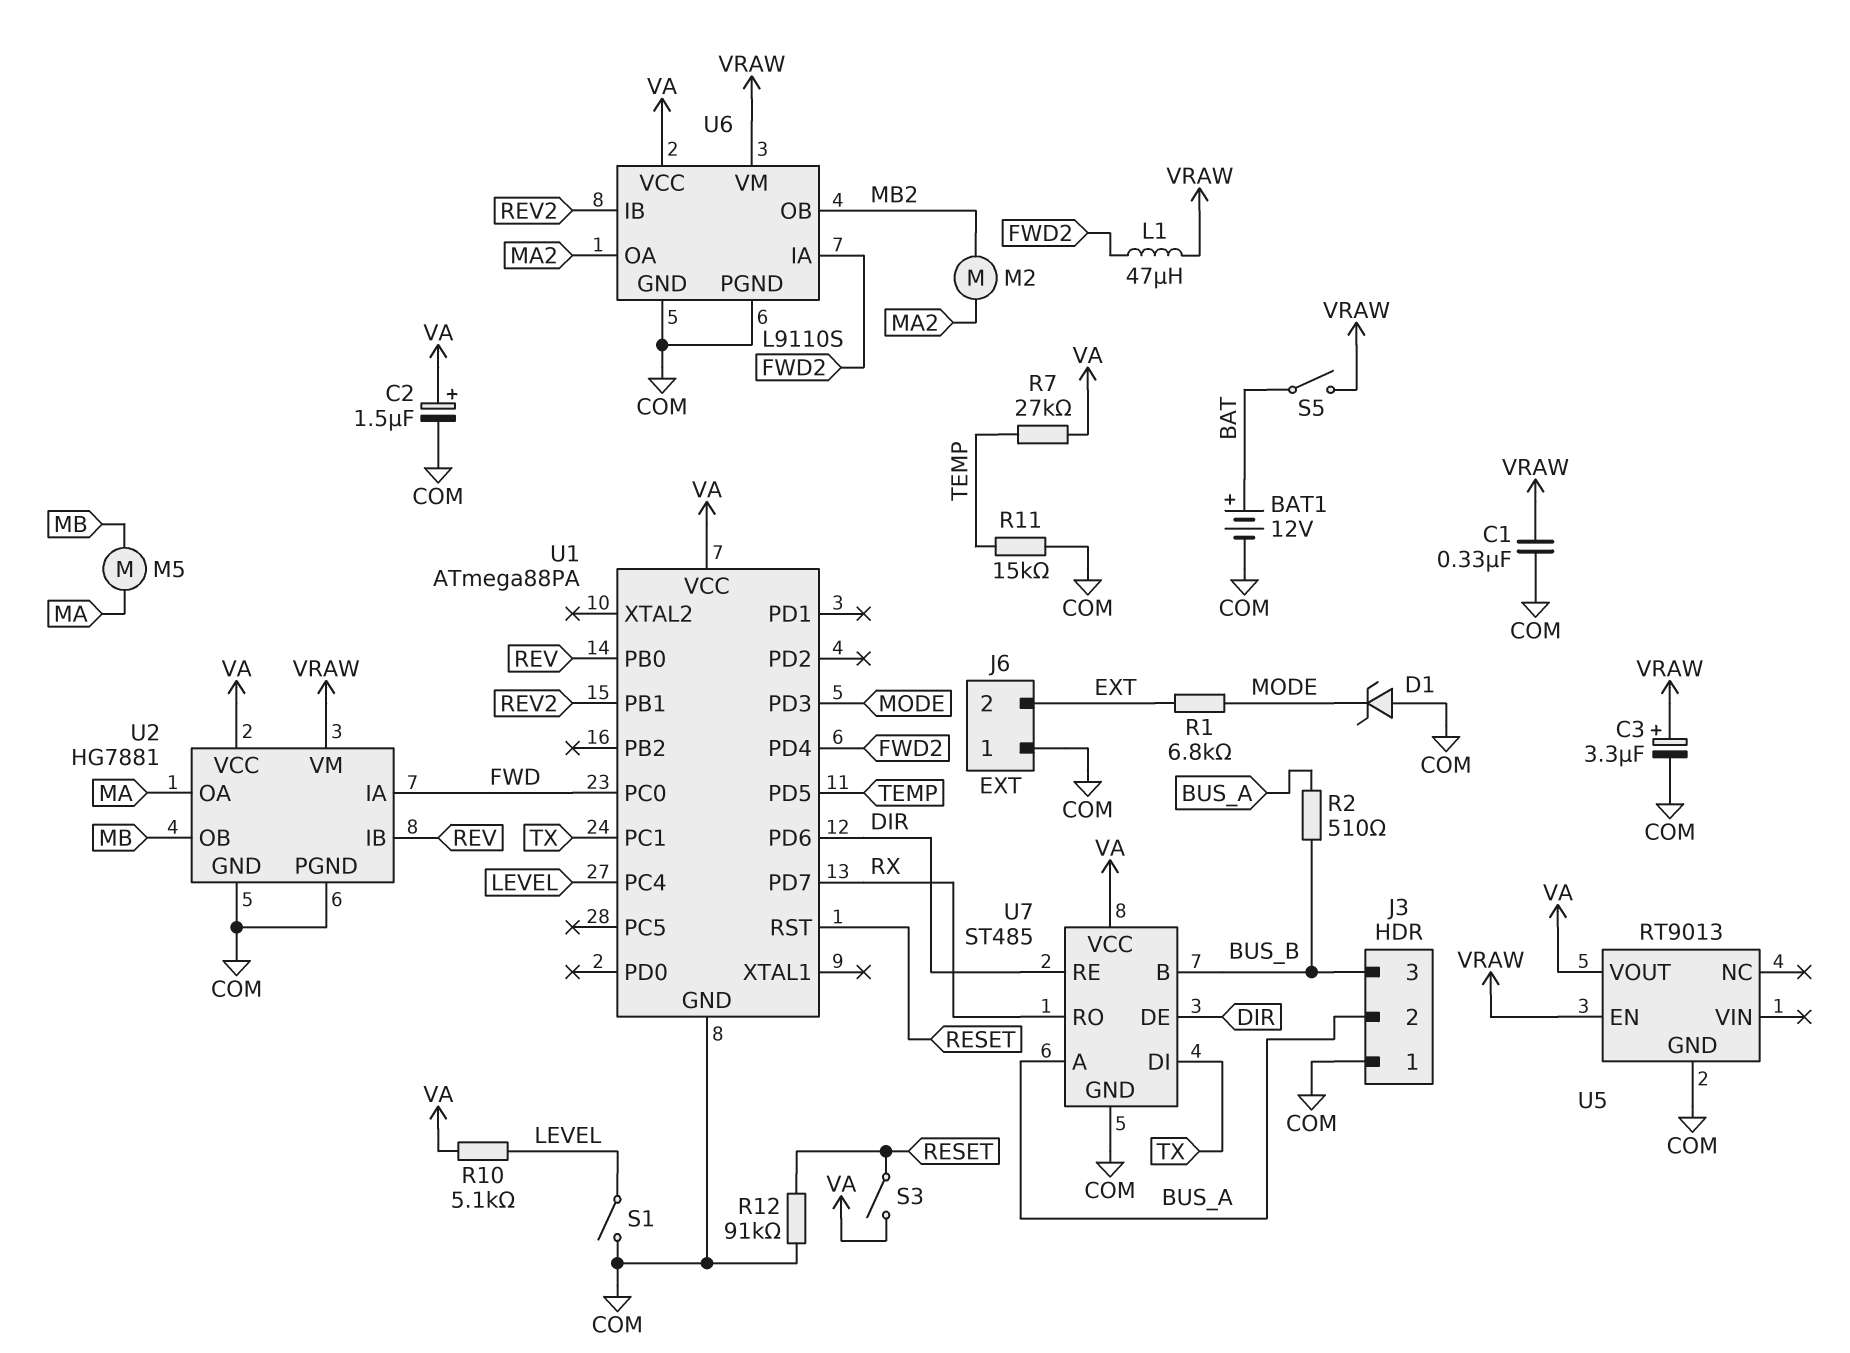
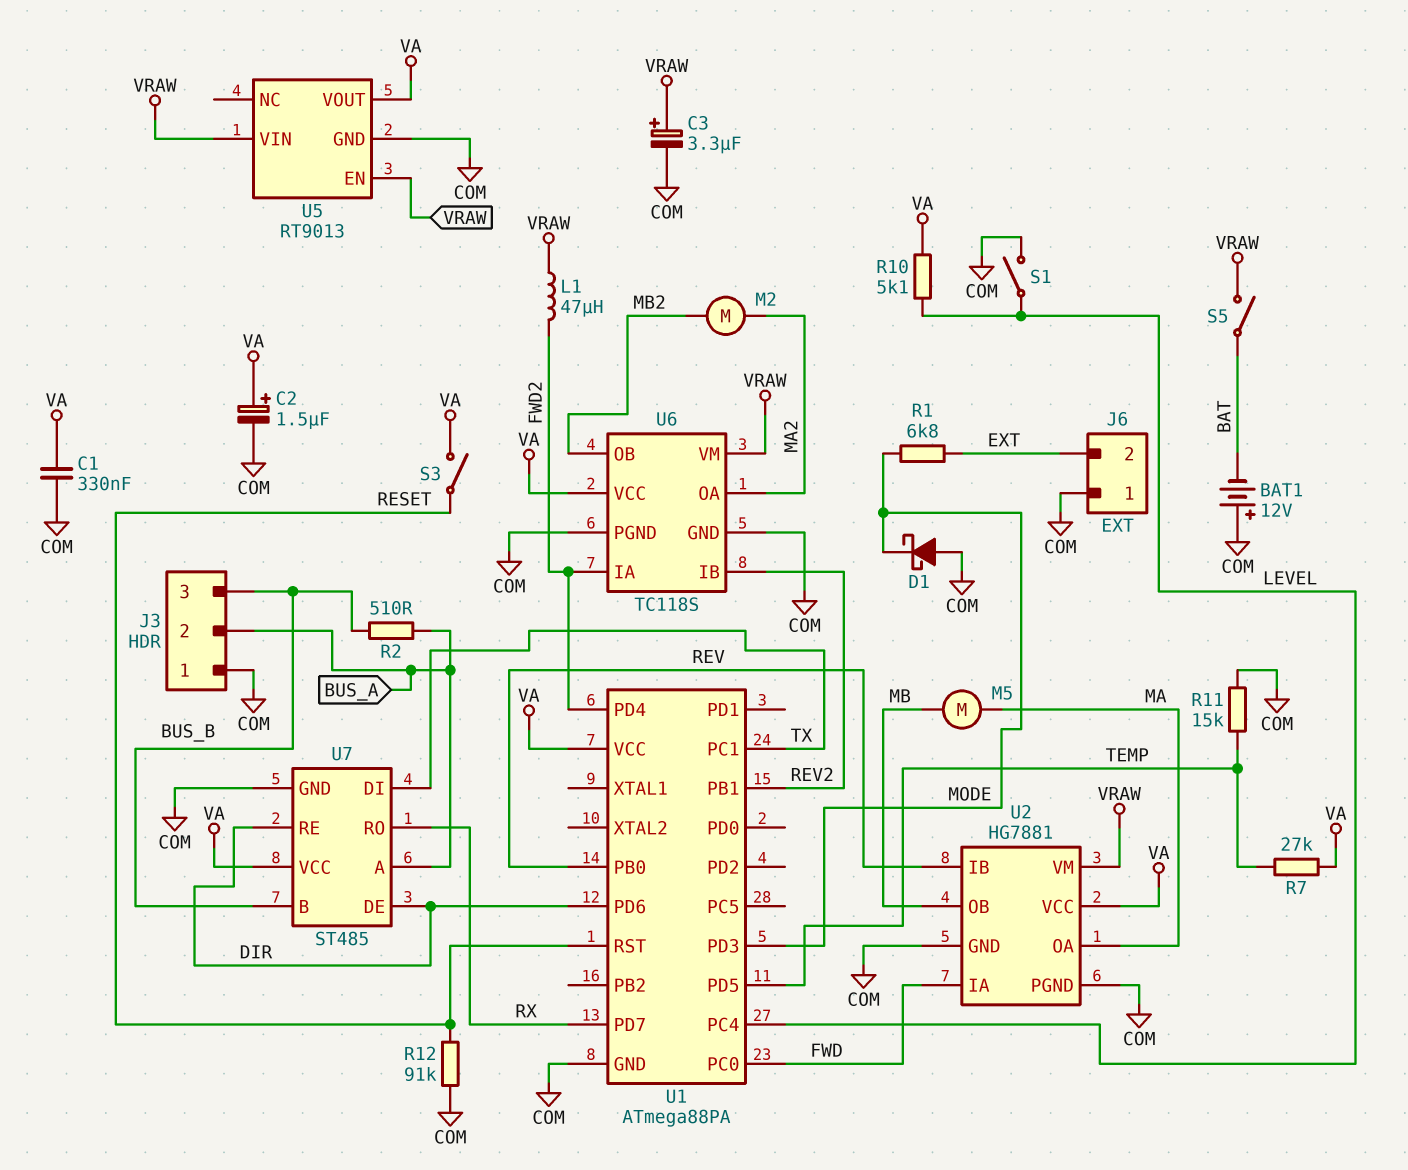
BAT1: 12V (plus BAT, minus COM) -> 12V (plus COM, minus BAT)
C1: 330nF (COM, VRAW) -> 330nF (COM, VA)
D1: zener (A COM, K MODE) -> schottky (A COM, K MODE)
U5 pin VIN: none -> VRAW
U6: L9110S -> TC118S

